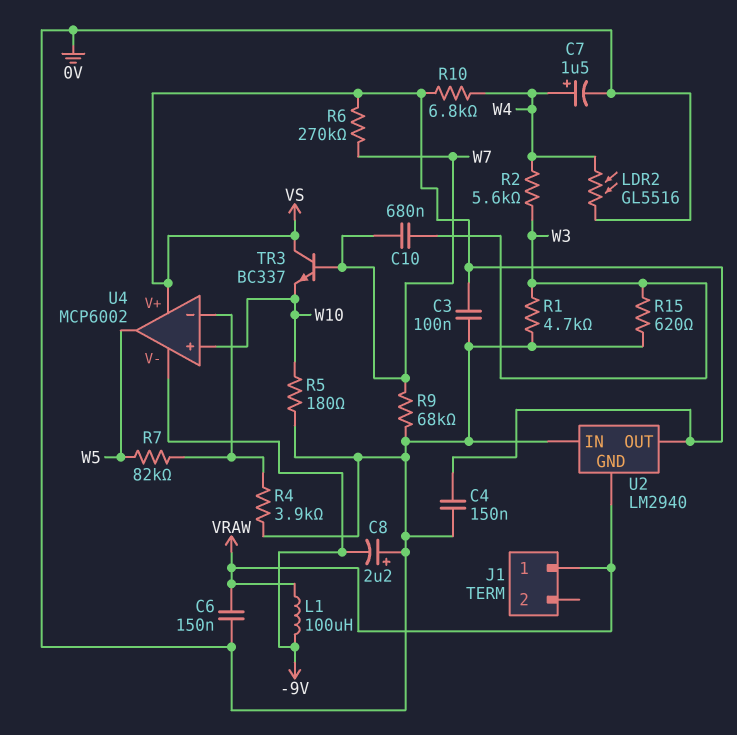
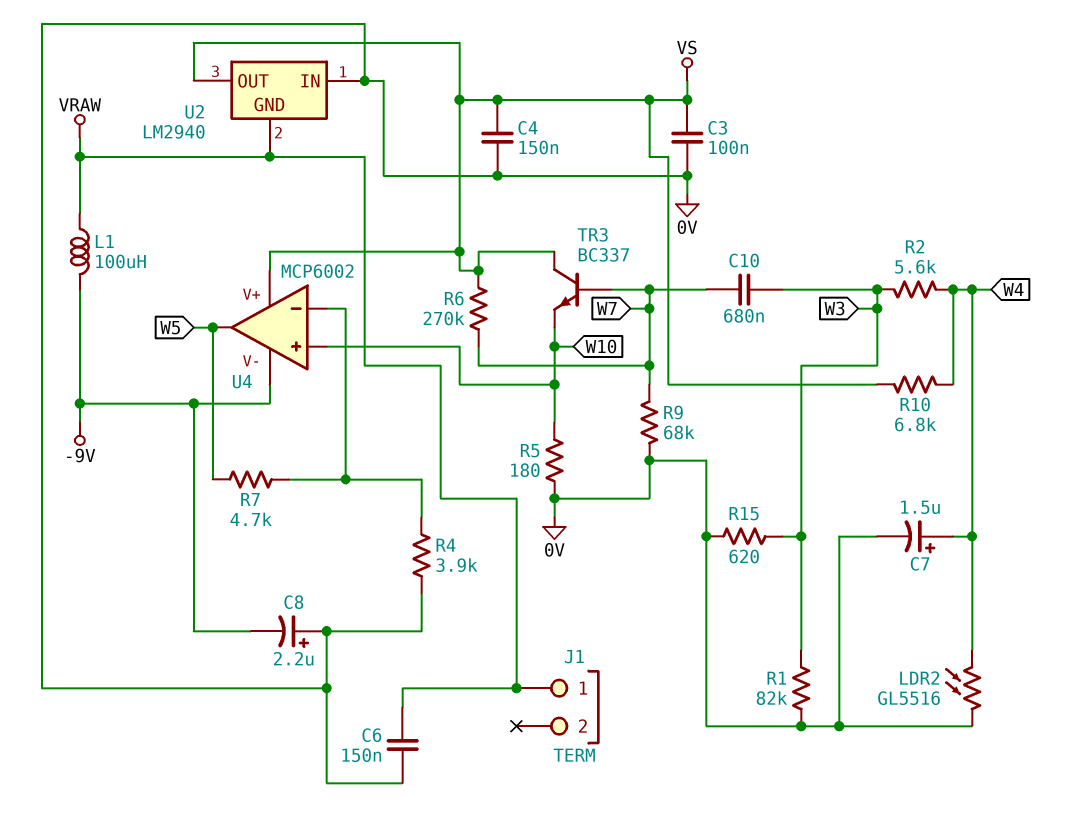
R1: 4.7k (0V, W3) -> 82k (0V, W3)
R7: 82k (U4/in-, W5) -> 4.7k (U4/in-, W5)

